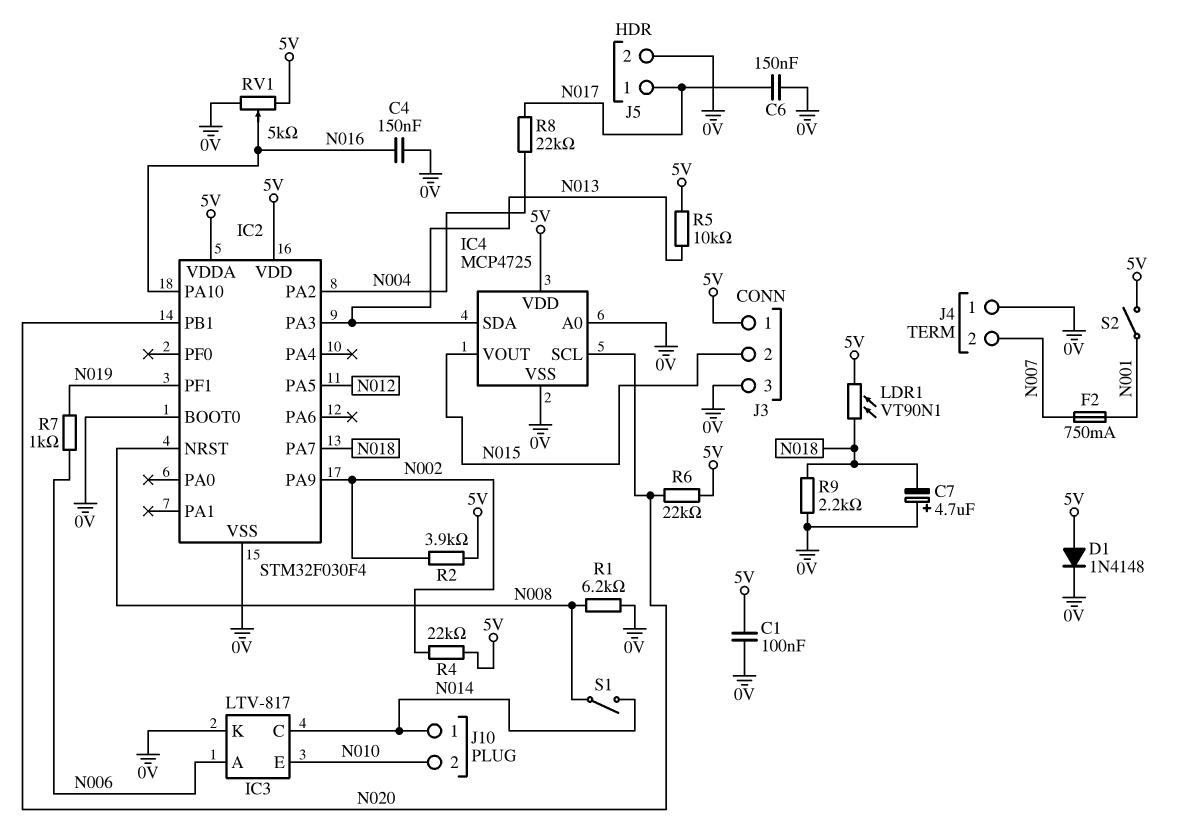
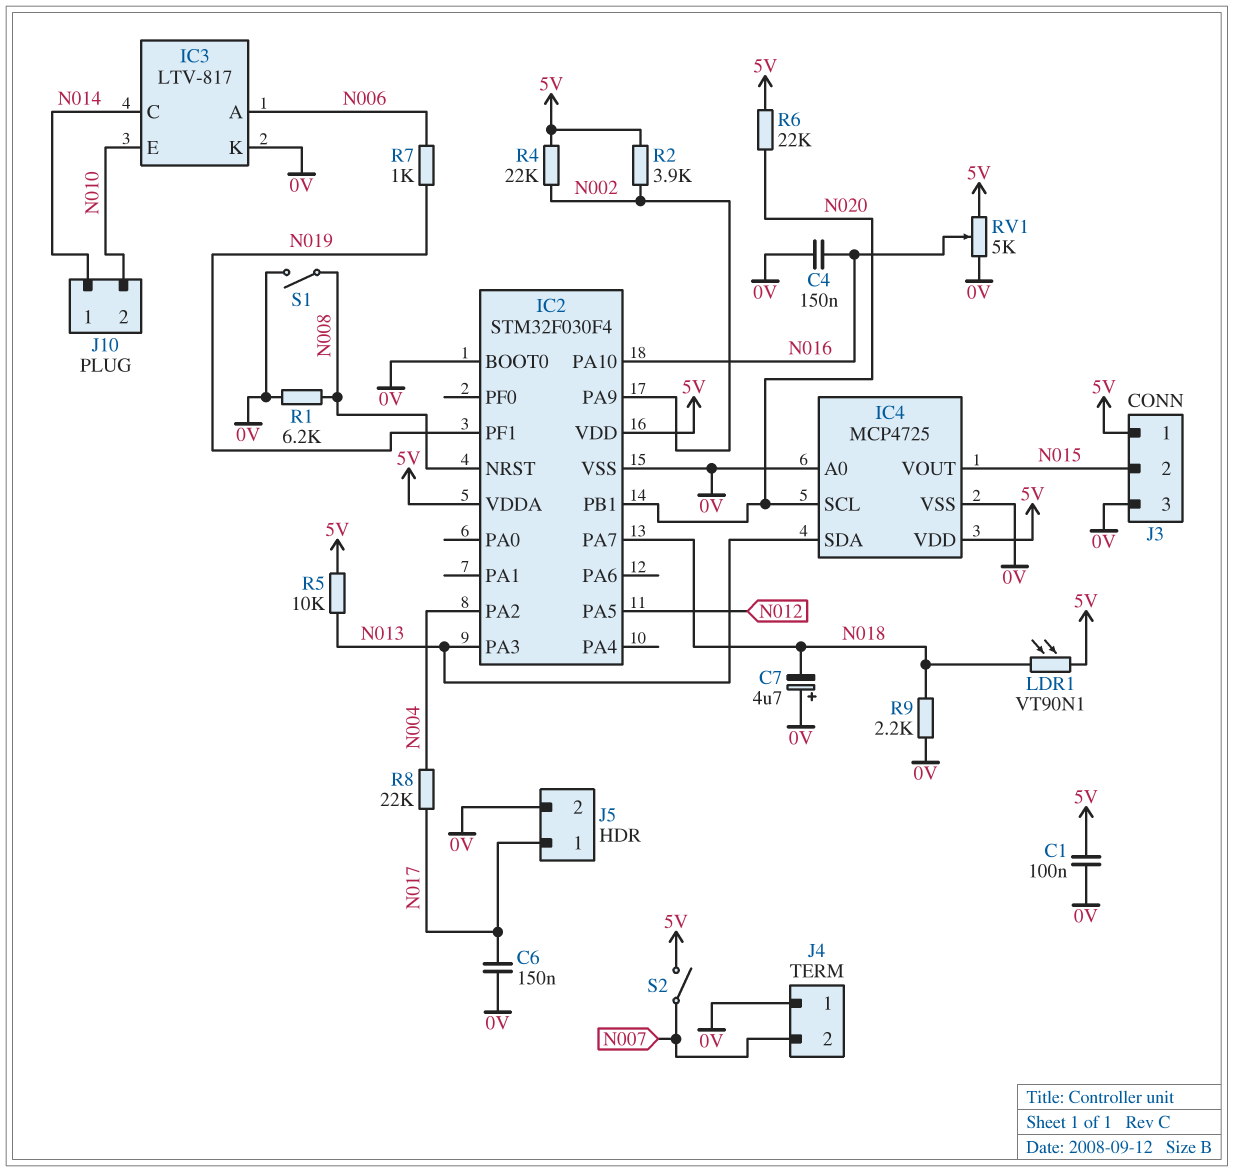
D1: diode 1N4148 (A 5V, K 0V) -> none
F2: 750mA (N001, N007) -> none
S1: switch (N008, N014) -> switch (0V, N008)
S2: switch (5V, N001) -> switch (5V, N007)

